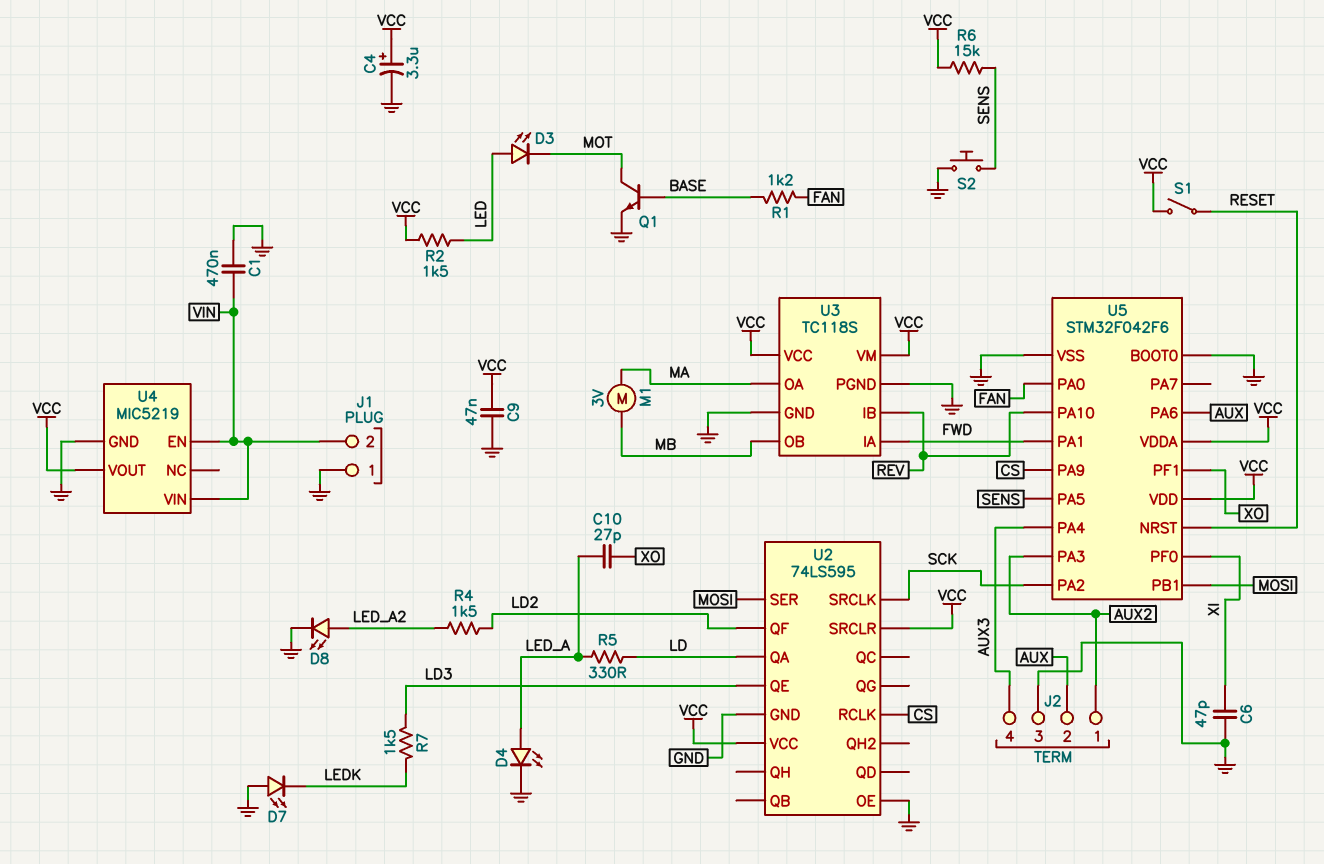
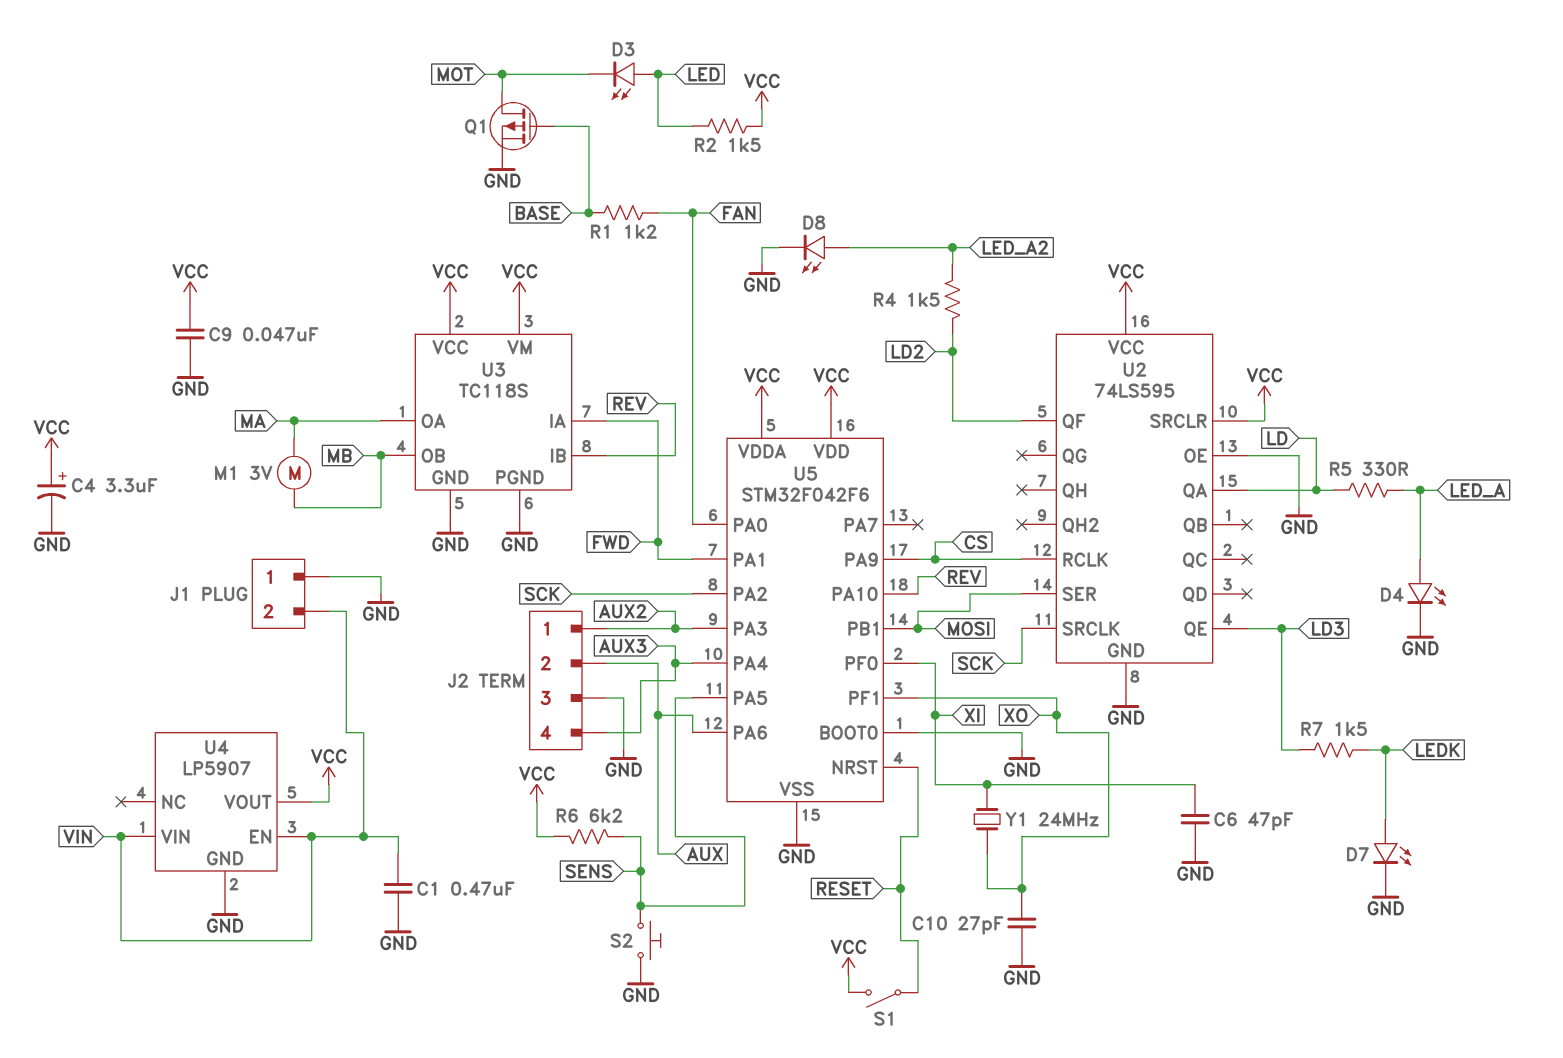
C10: 27pF (LED_A, XO) -> 27pF (GND, XO)
D7: LED (A GND, K LEDK) -> LED (A LEDK, K GND)
Q1: NPN (B BASE, C MOT, E GND) -> PMOS (G BASE, D MOT, S GND)
R6: 15k (SENS, VCC) -> 6.2k (SENS, VCC)
U4: MIC5219 -> LP5907
Y1: none -> 24MHz (XI, XO)

